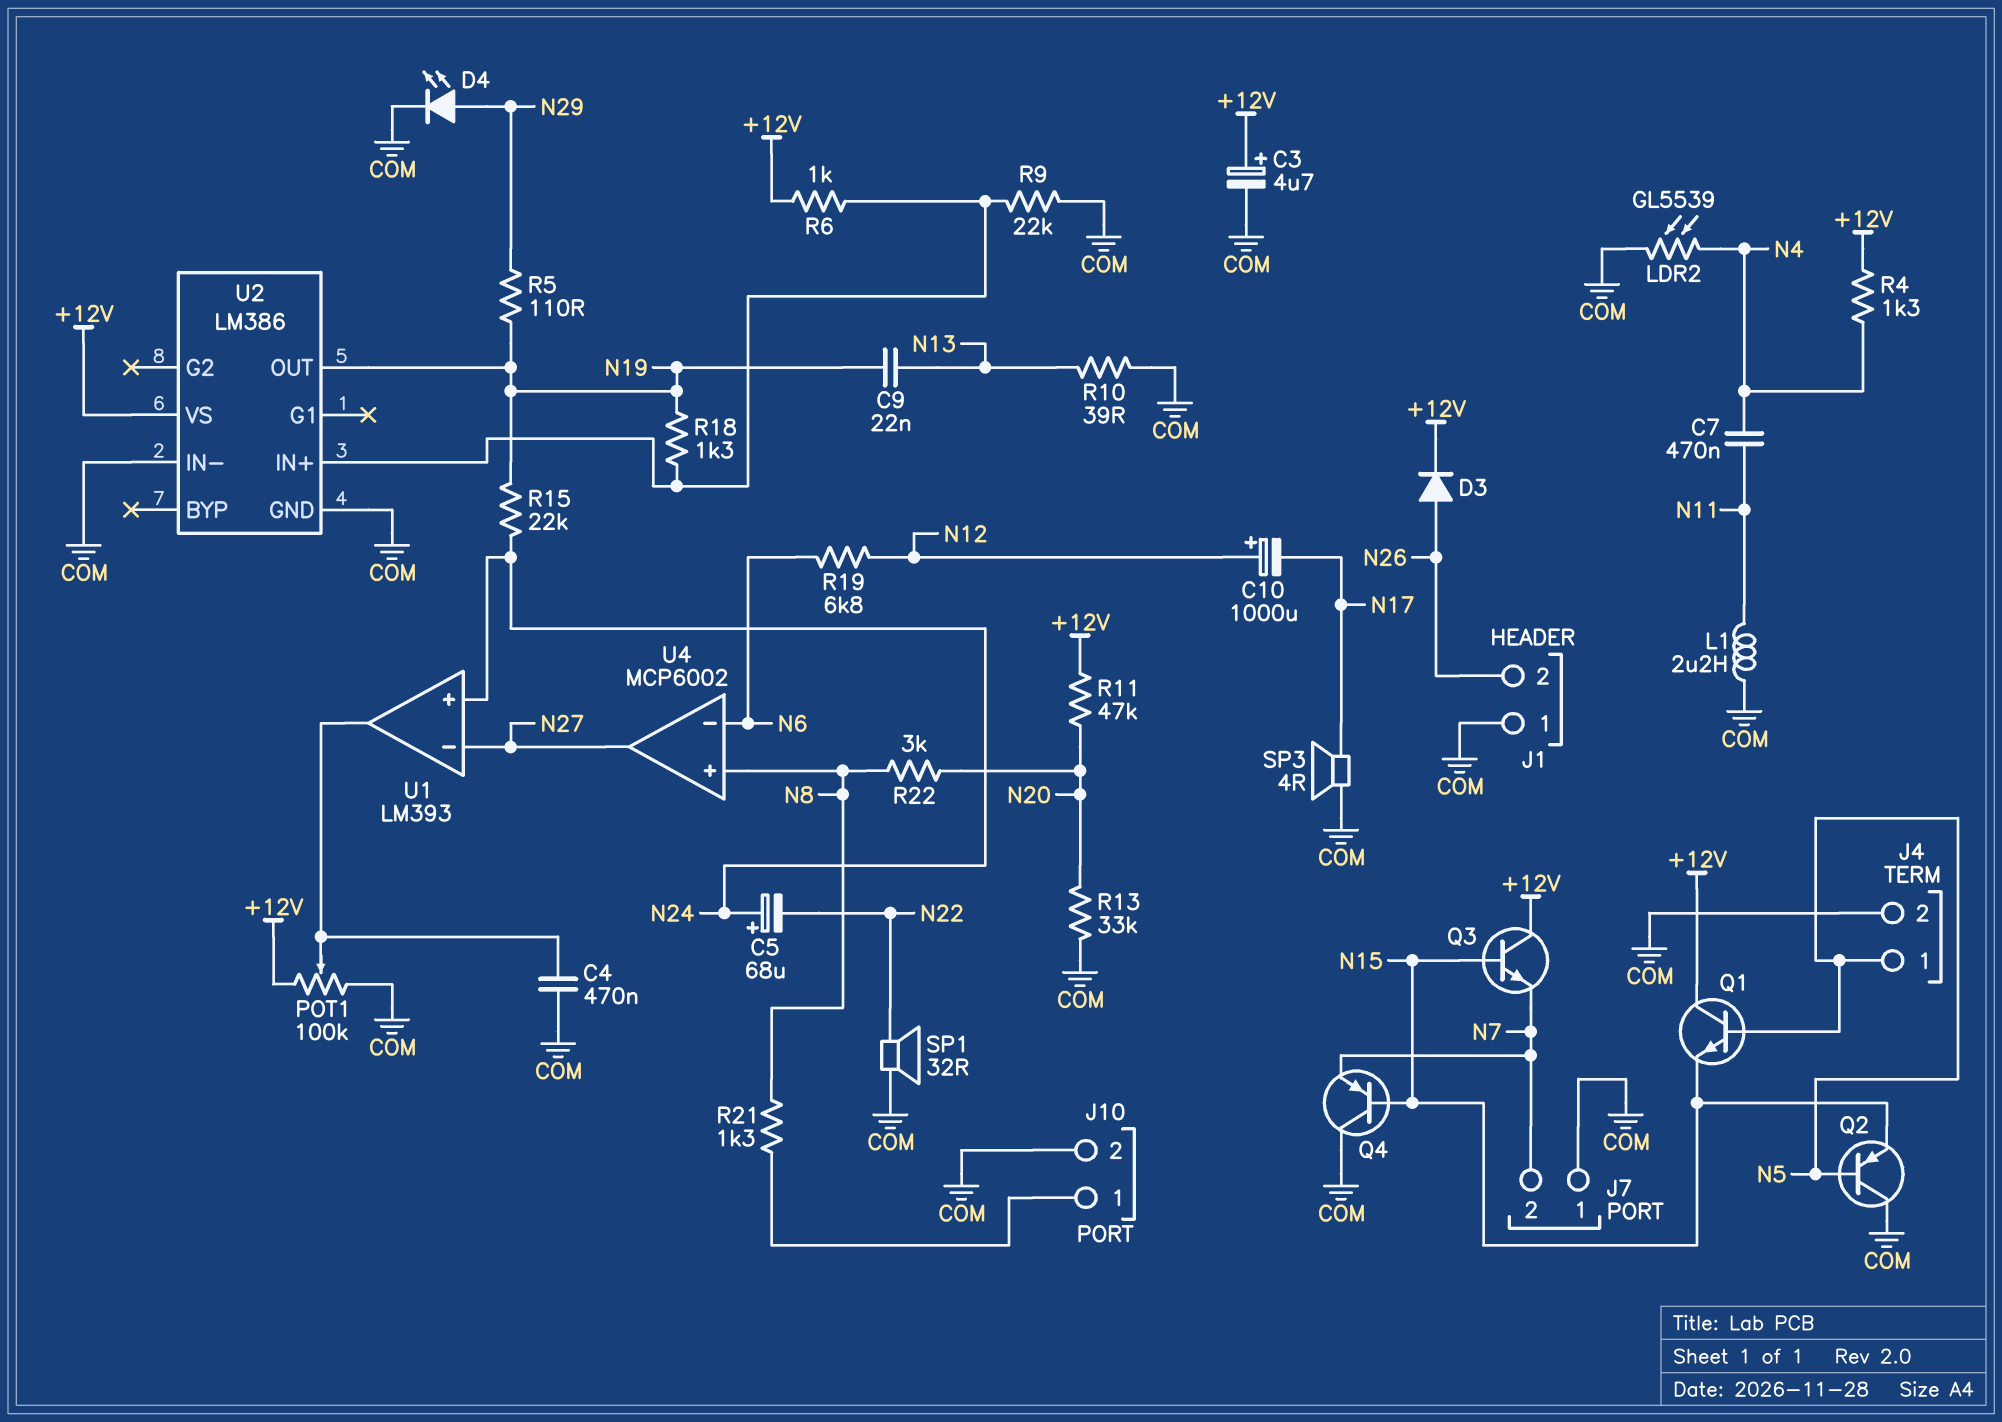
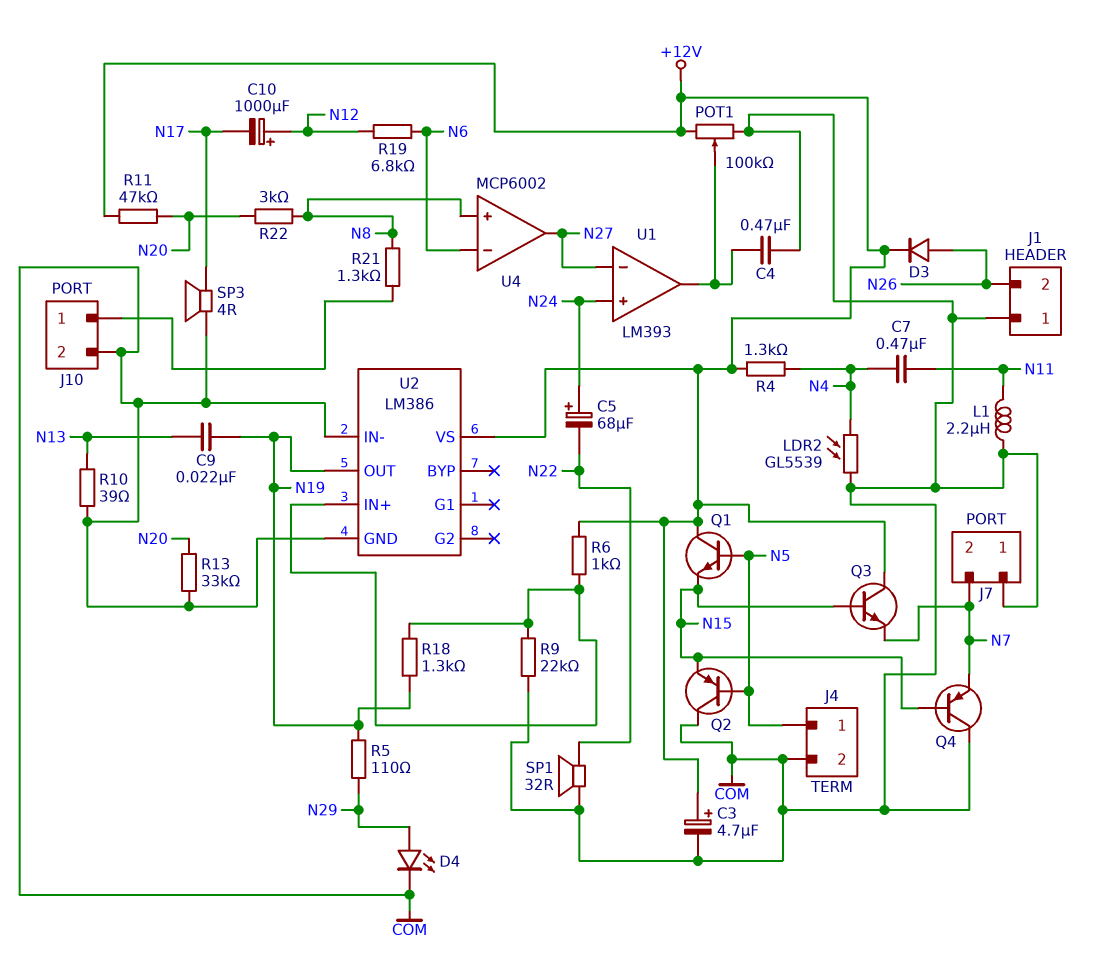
R15: 22k (N19, N24) -> none

